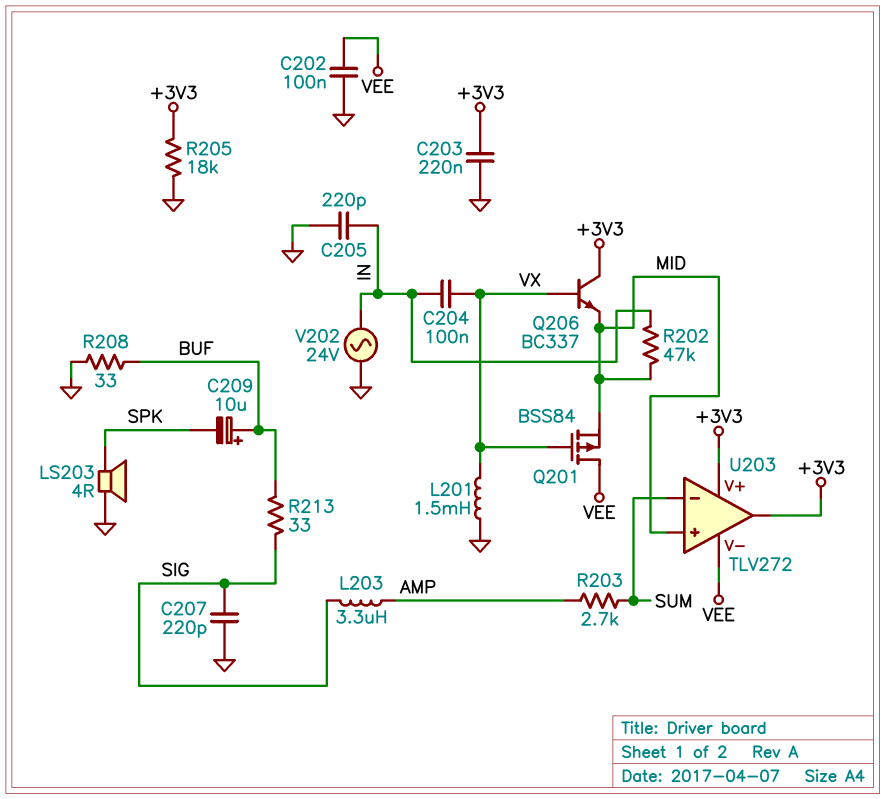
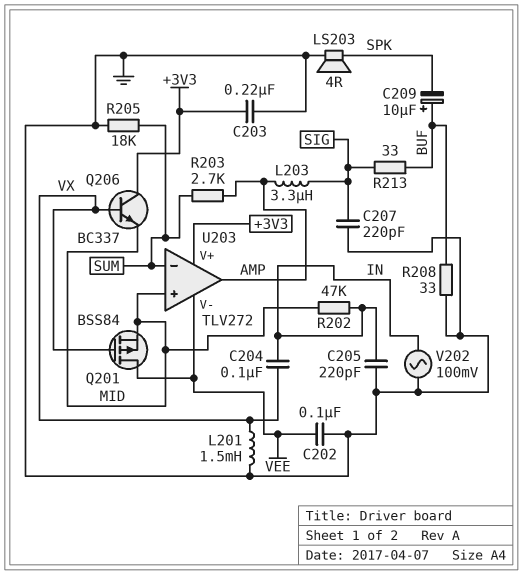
R205: 18k (+3V3, GND) -> 18k (GND, SUM)
U203 pin out: +3V3 -> AMP
V202: AC 24V (GND, IN) -> AC 100mV (GND, IN)

